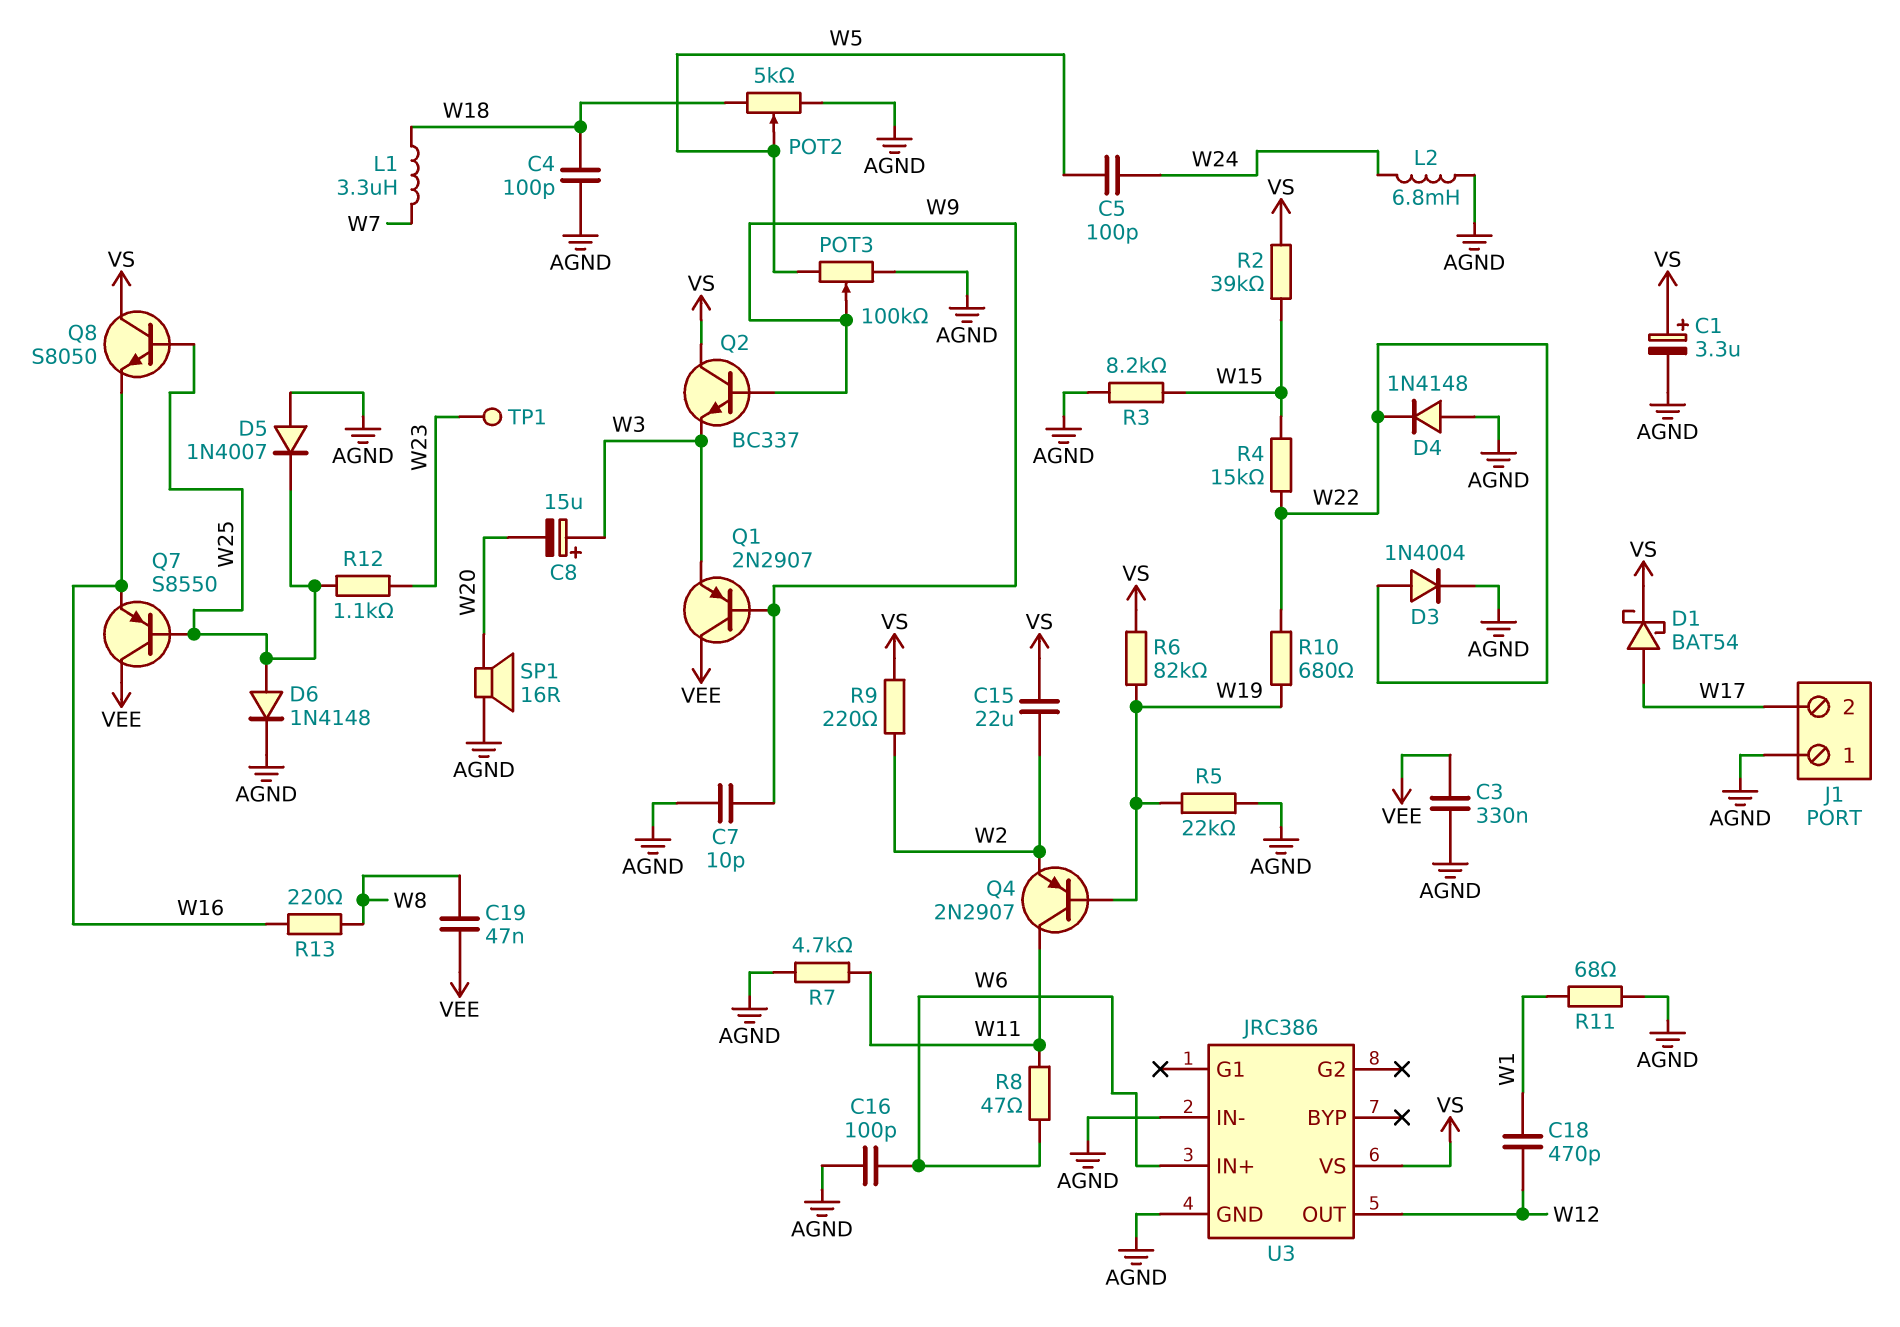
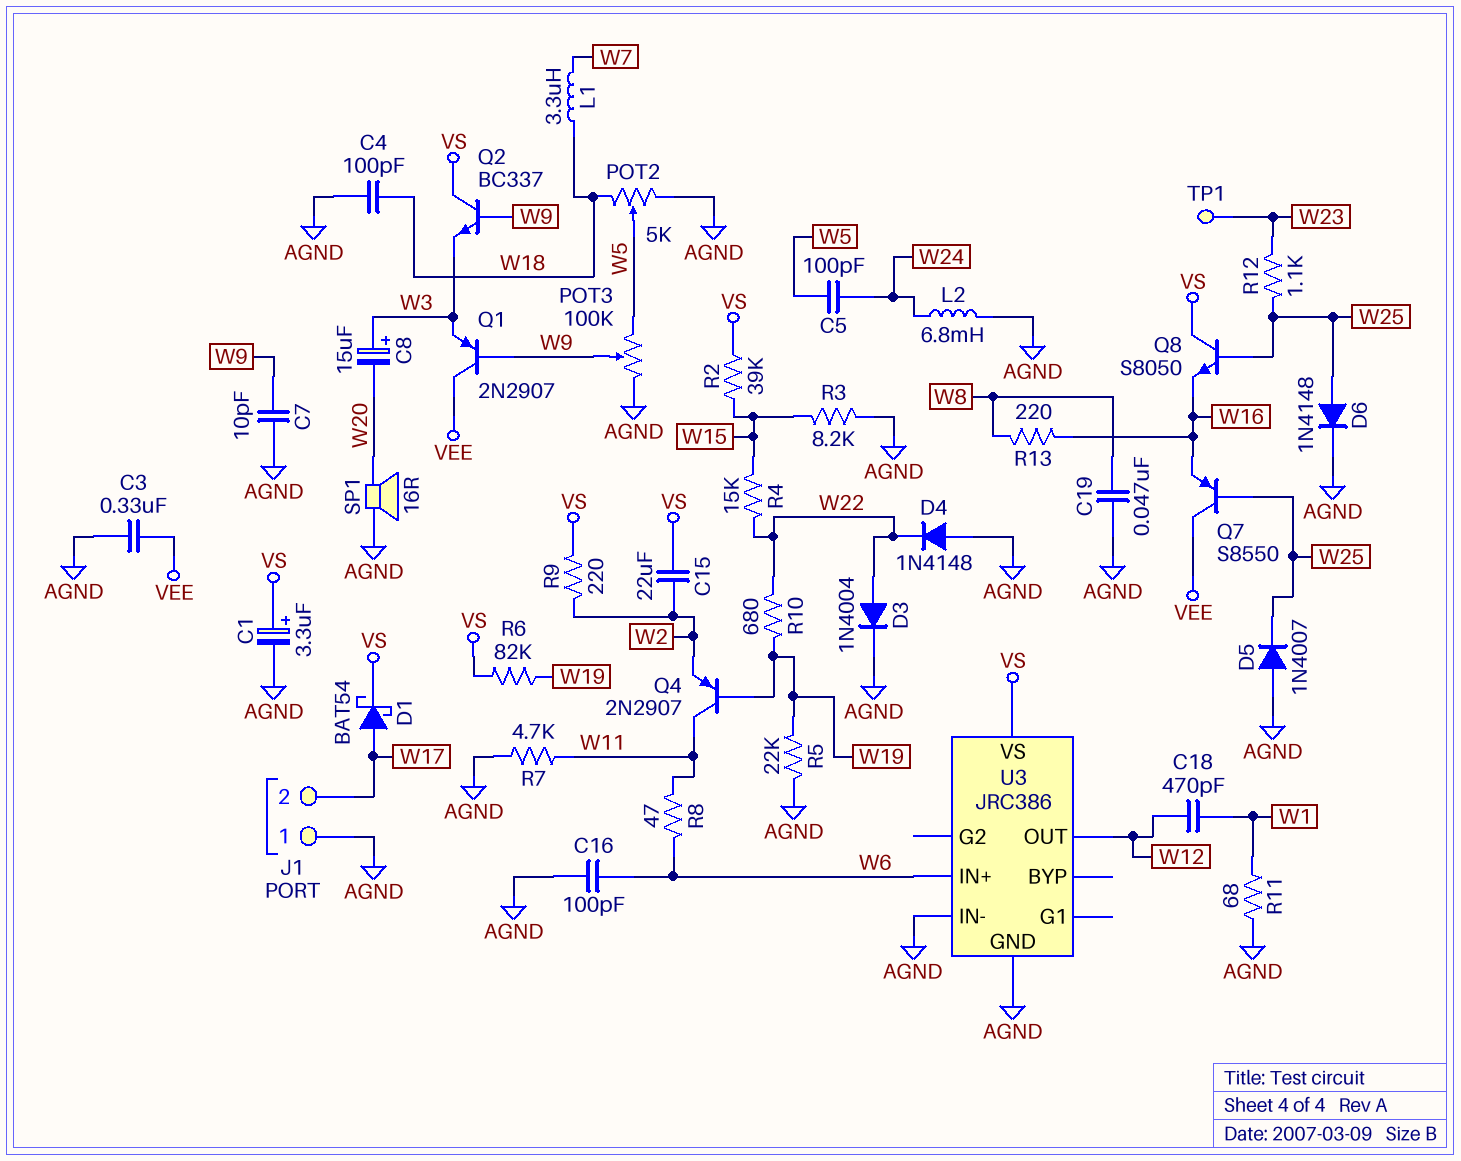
C19: 47nF (VEE, W8) -> 47nF (AGND, W8)

